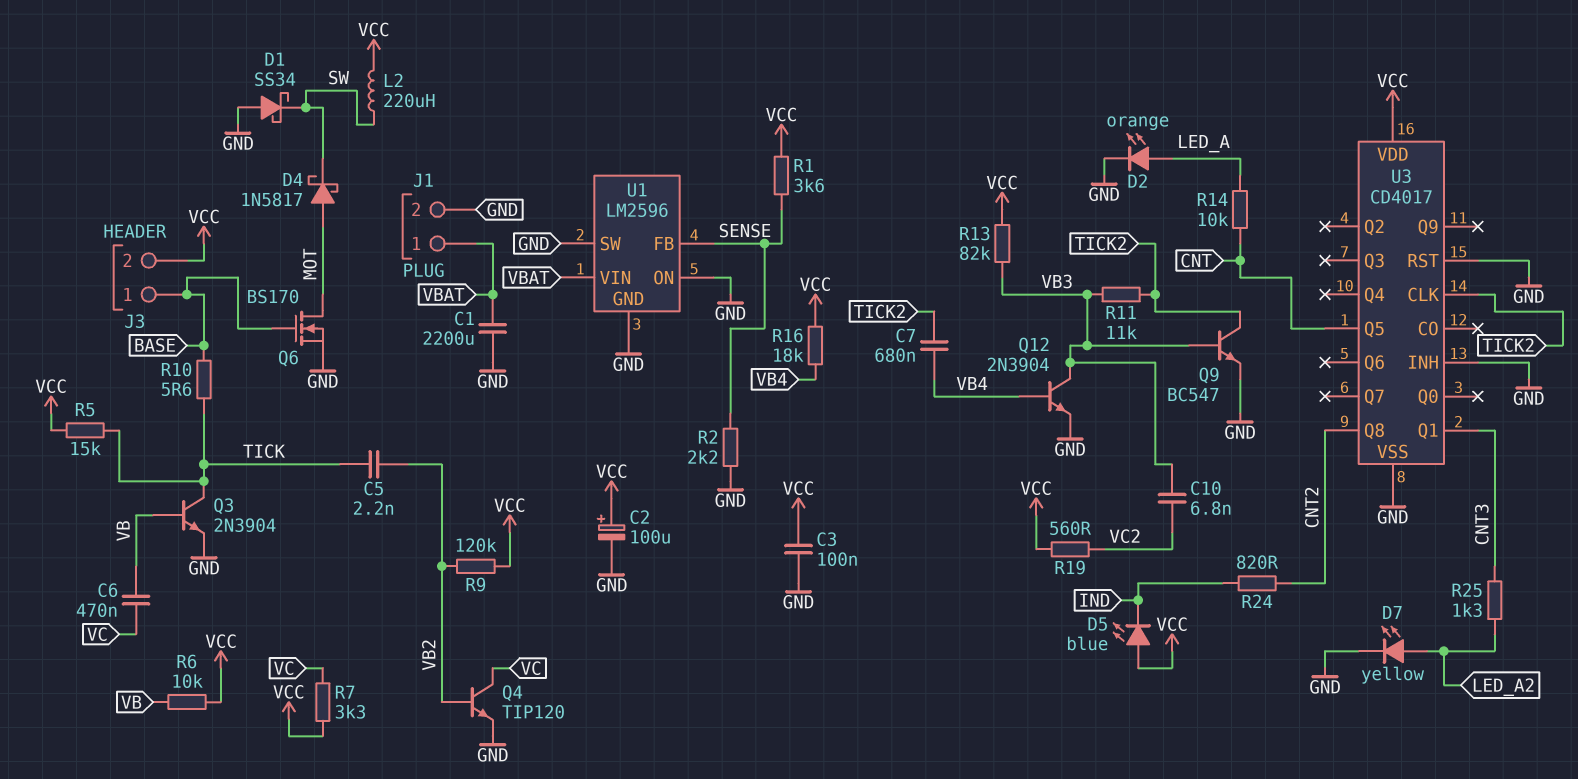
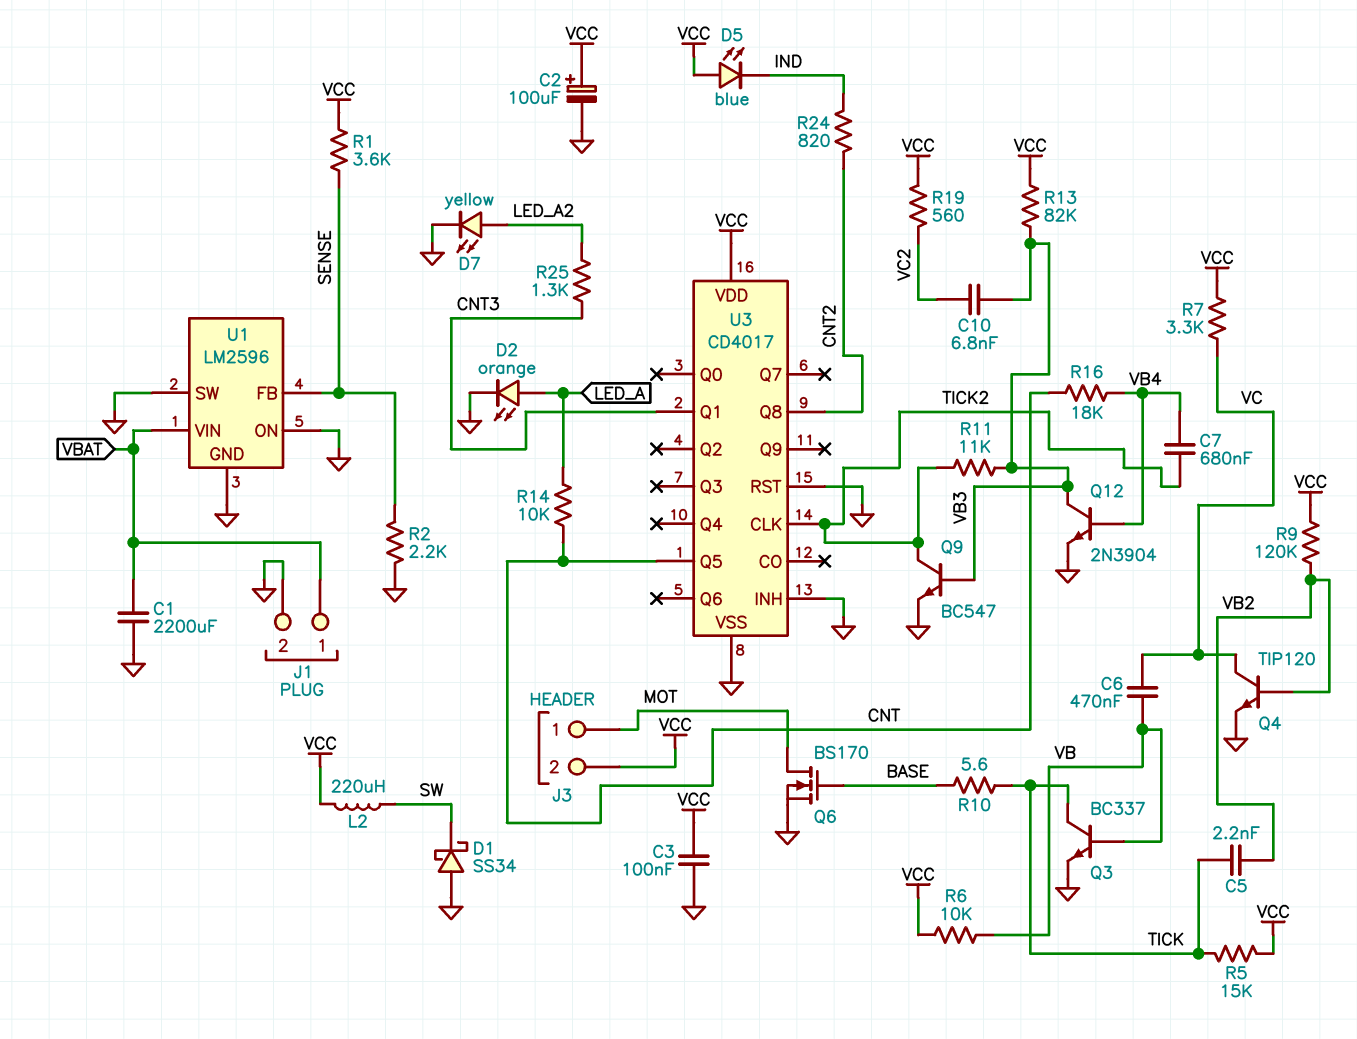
D4: schottky 1N5817 (A MOT, K SW) -> none
J3 pin 1: BASE -> MOT
Q3: NPN 2N3904 (B VB, C TICK, E GND) -> NPN BC337 (B VB, C TICK, E GND)
R16: 18k (VB4, VCC) -> 18k (CNT, VB4)

